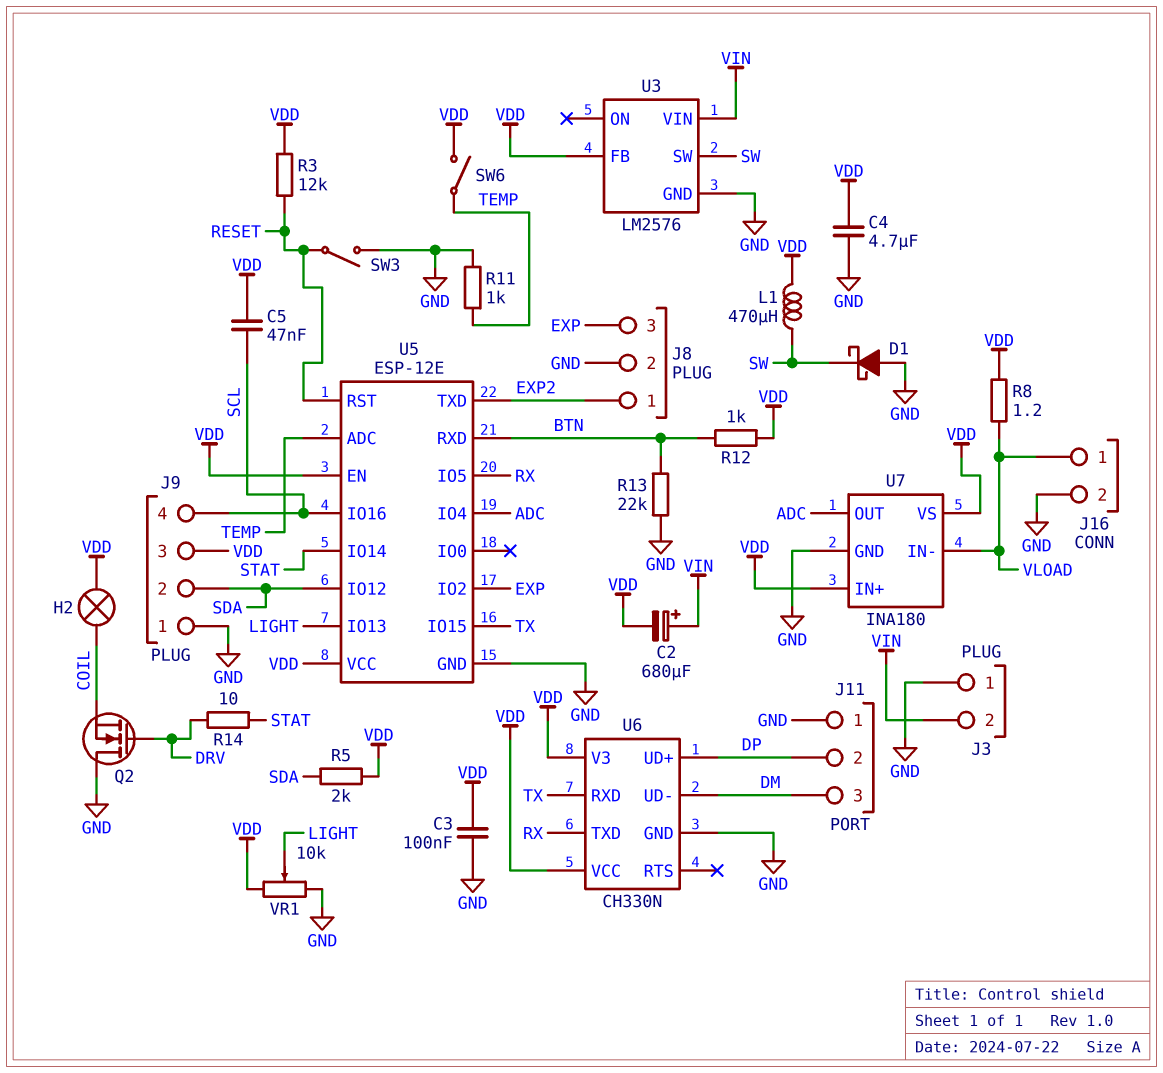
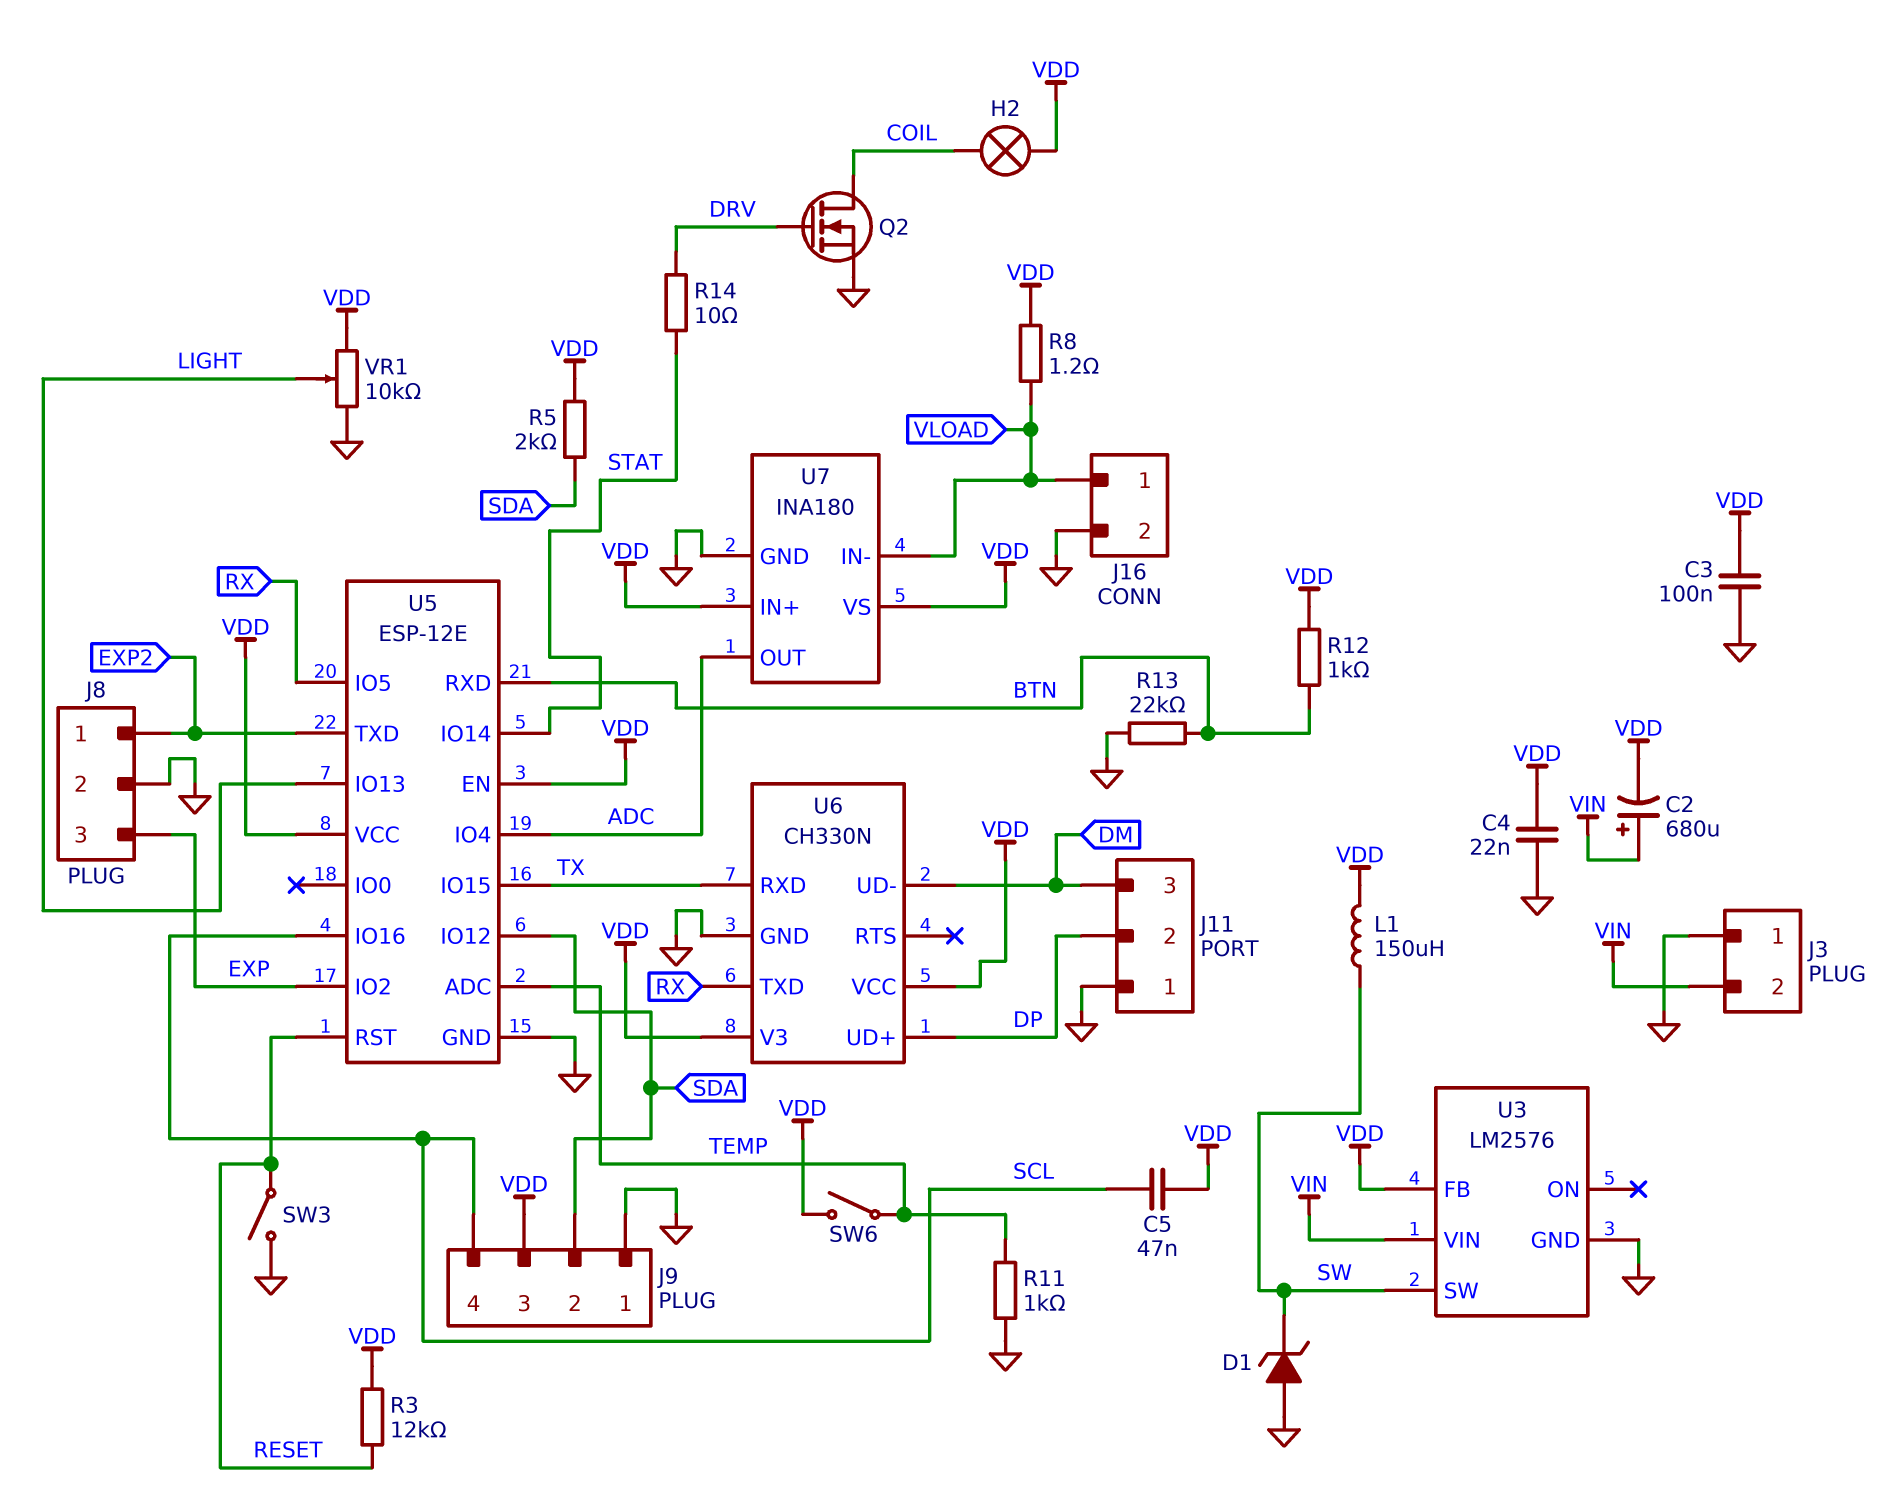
C4: 4.7uF (GND, VDD) -> 22nF (GND, VDD)
D1: schottky (A GND, K SW) -> zener (A GND, K SW)
L1: 470uH (SW, VDD) -> 150uH (SW, VDD)
Q2: NMOS (G DRV, D GND, S COIL) -> NMOS (G DRV, D COIL, S GND)

